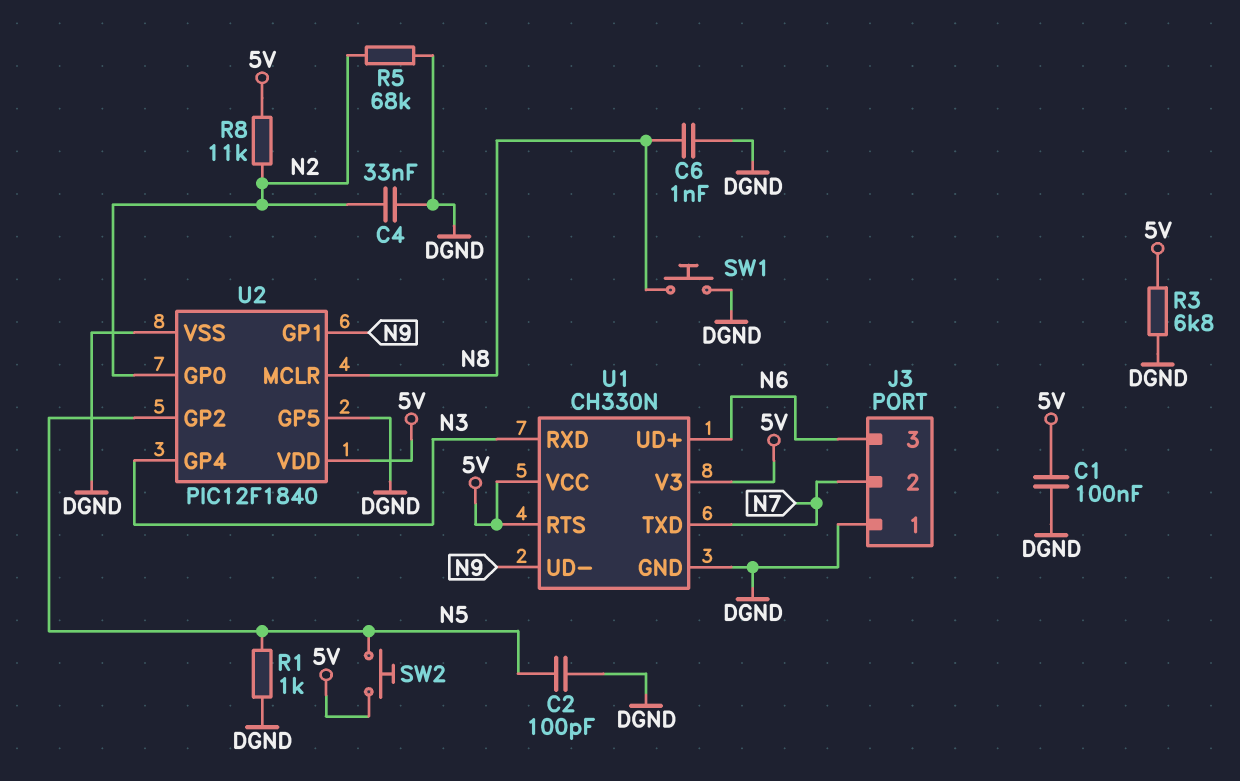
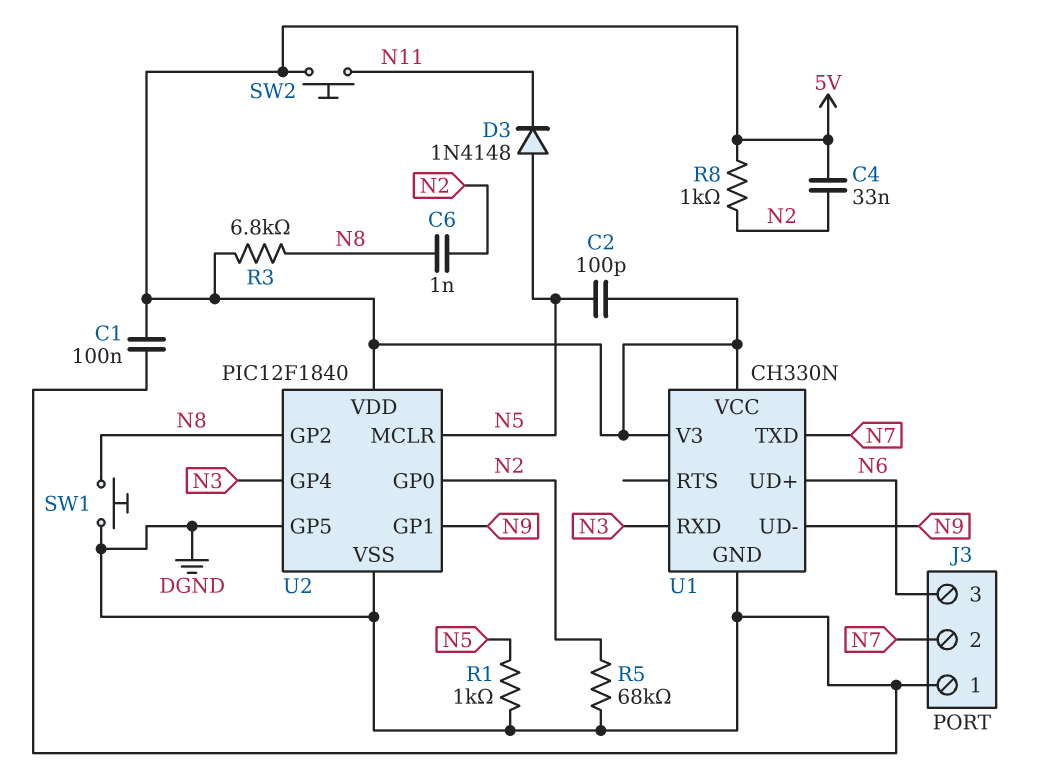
C2: 100pF (DGND, N5) -> 100pF (5V, N5)
C4: 33nF (DGND, N2) -> 33nF (5V, N2)
C6: 1nF (DGND, N8) -> 1nF (N2, N8)
D3: none -> diode 1N4148 (A N5, K N11)
R3: 6.8k (5V, DGND) -> 6.8k (5V, N8)
R8: 11k (5V, N2) -> 1k (5V, N2)
SW2: button (5V, N5) -> button (5V, N11)
U1 pin RTS: 5V -> none
U2 pin GP2: N5 -> N8
U2 pin MCLR: N8 -> N5

